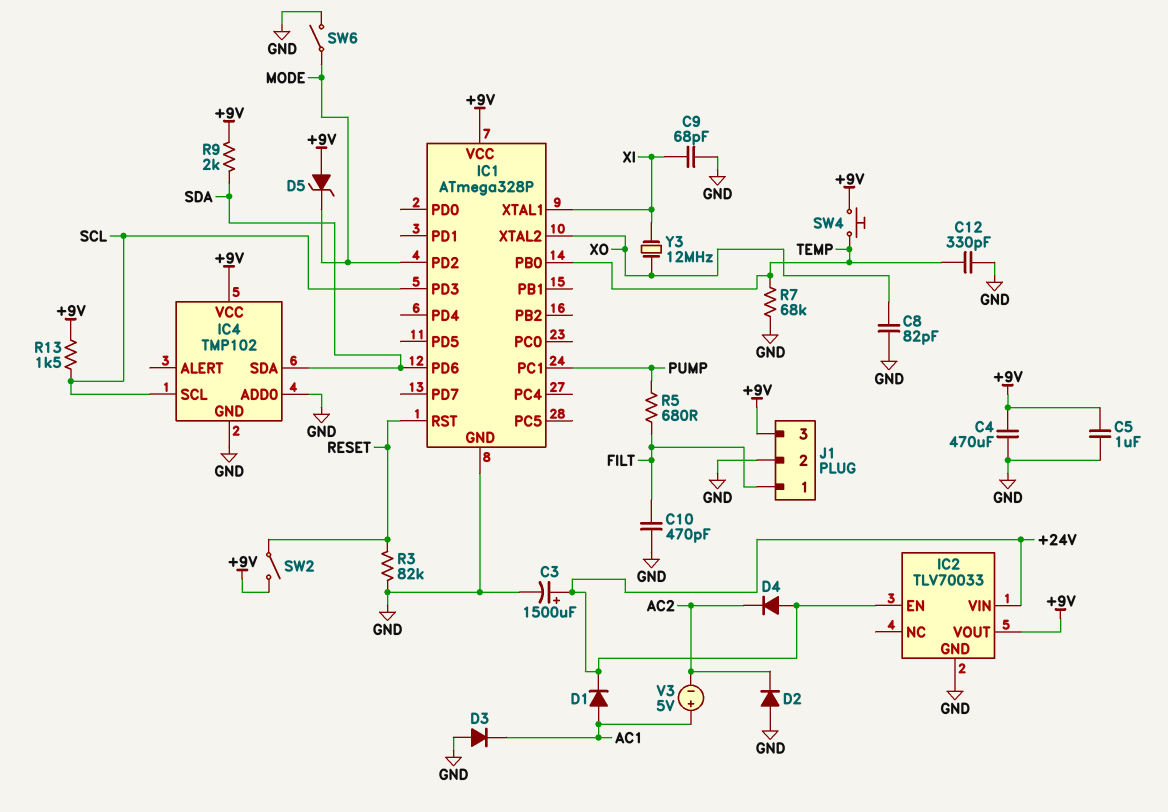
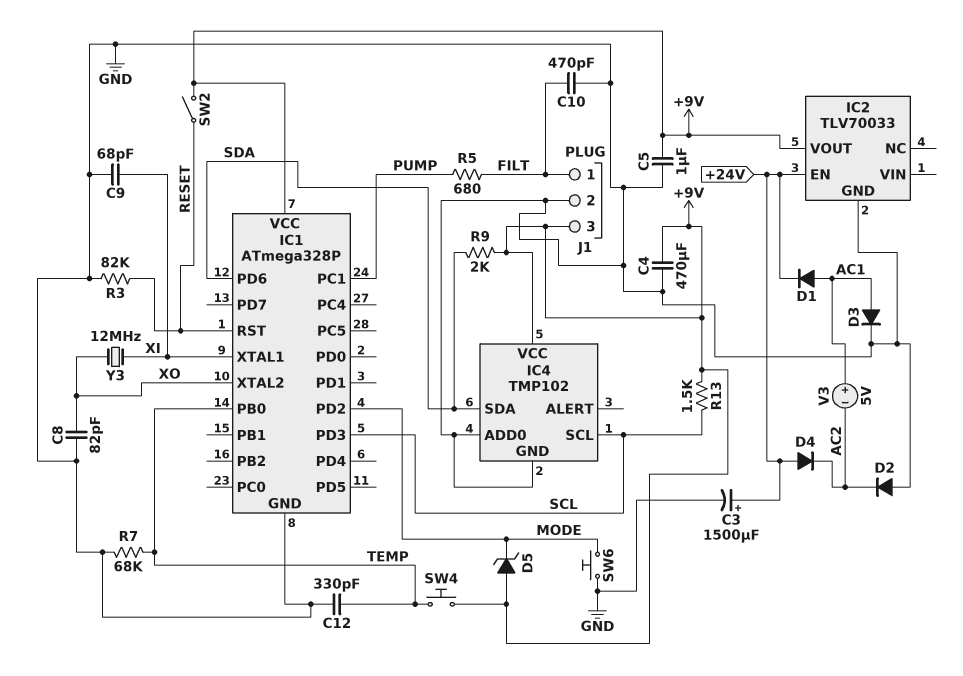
D3: diode (A GND, K AC1) -> diode (A AC1, K GND)
IC2 pin VIN: +24V -> none
SW6: switch (GND, MODE) -> button (GND, MODE)

